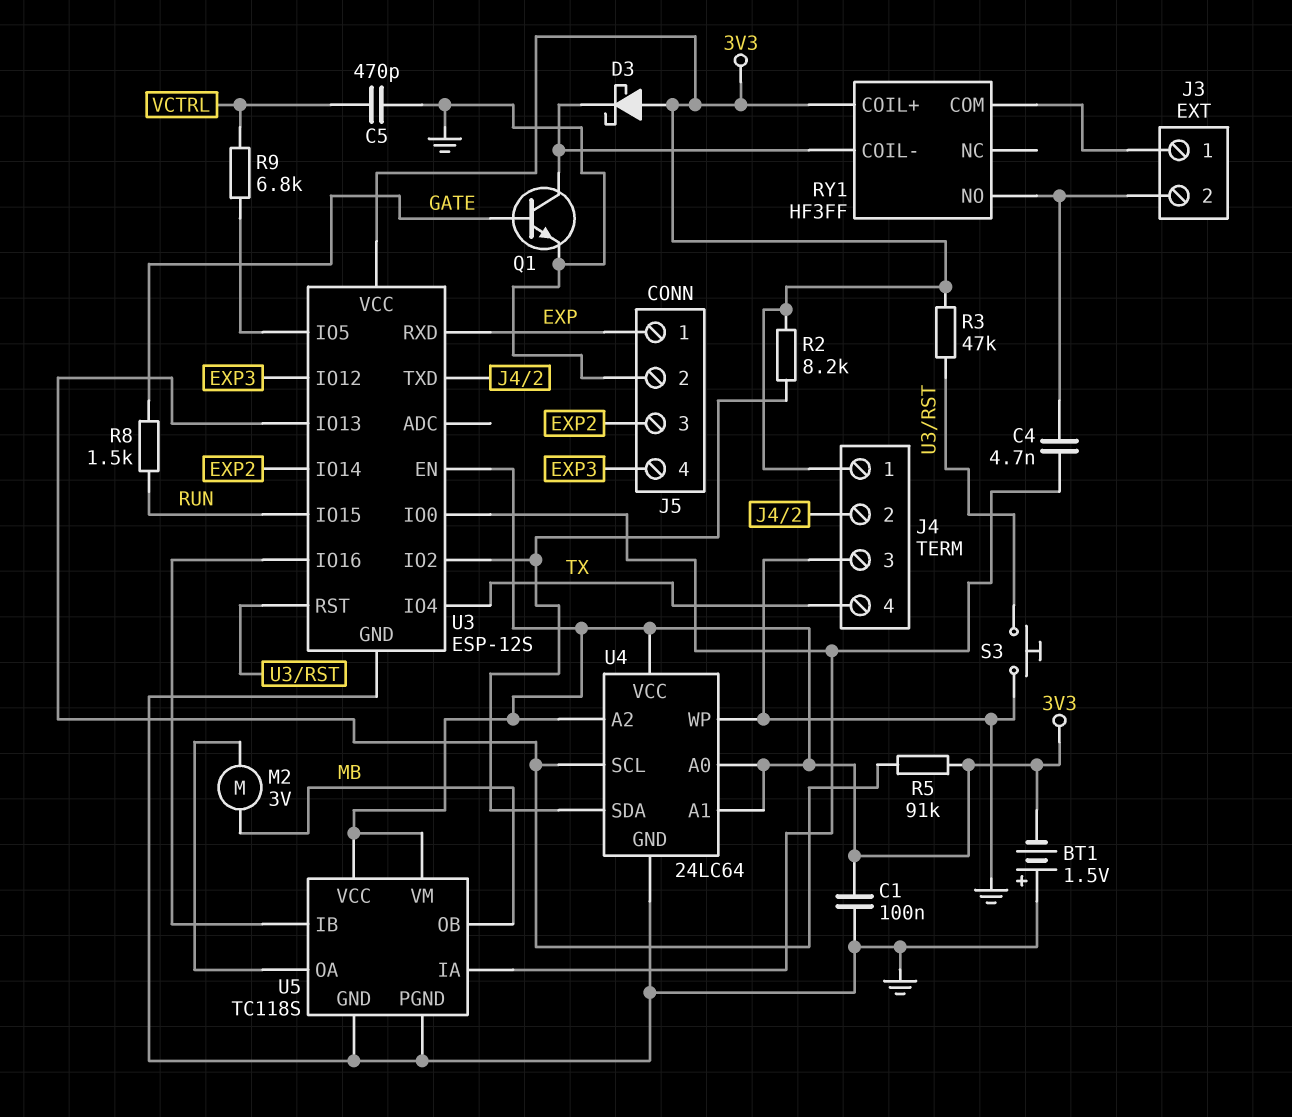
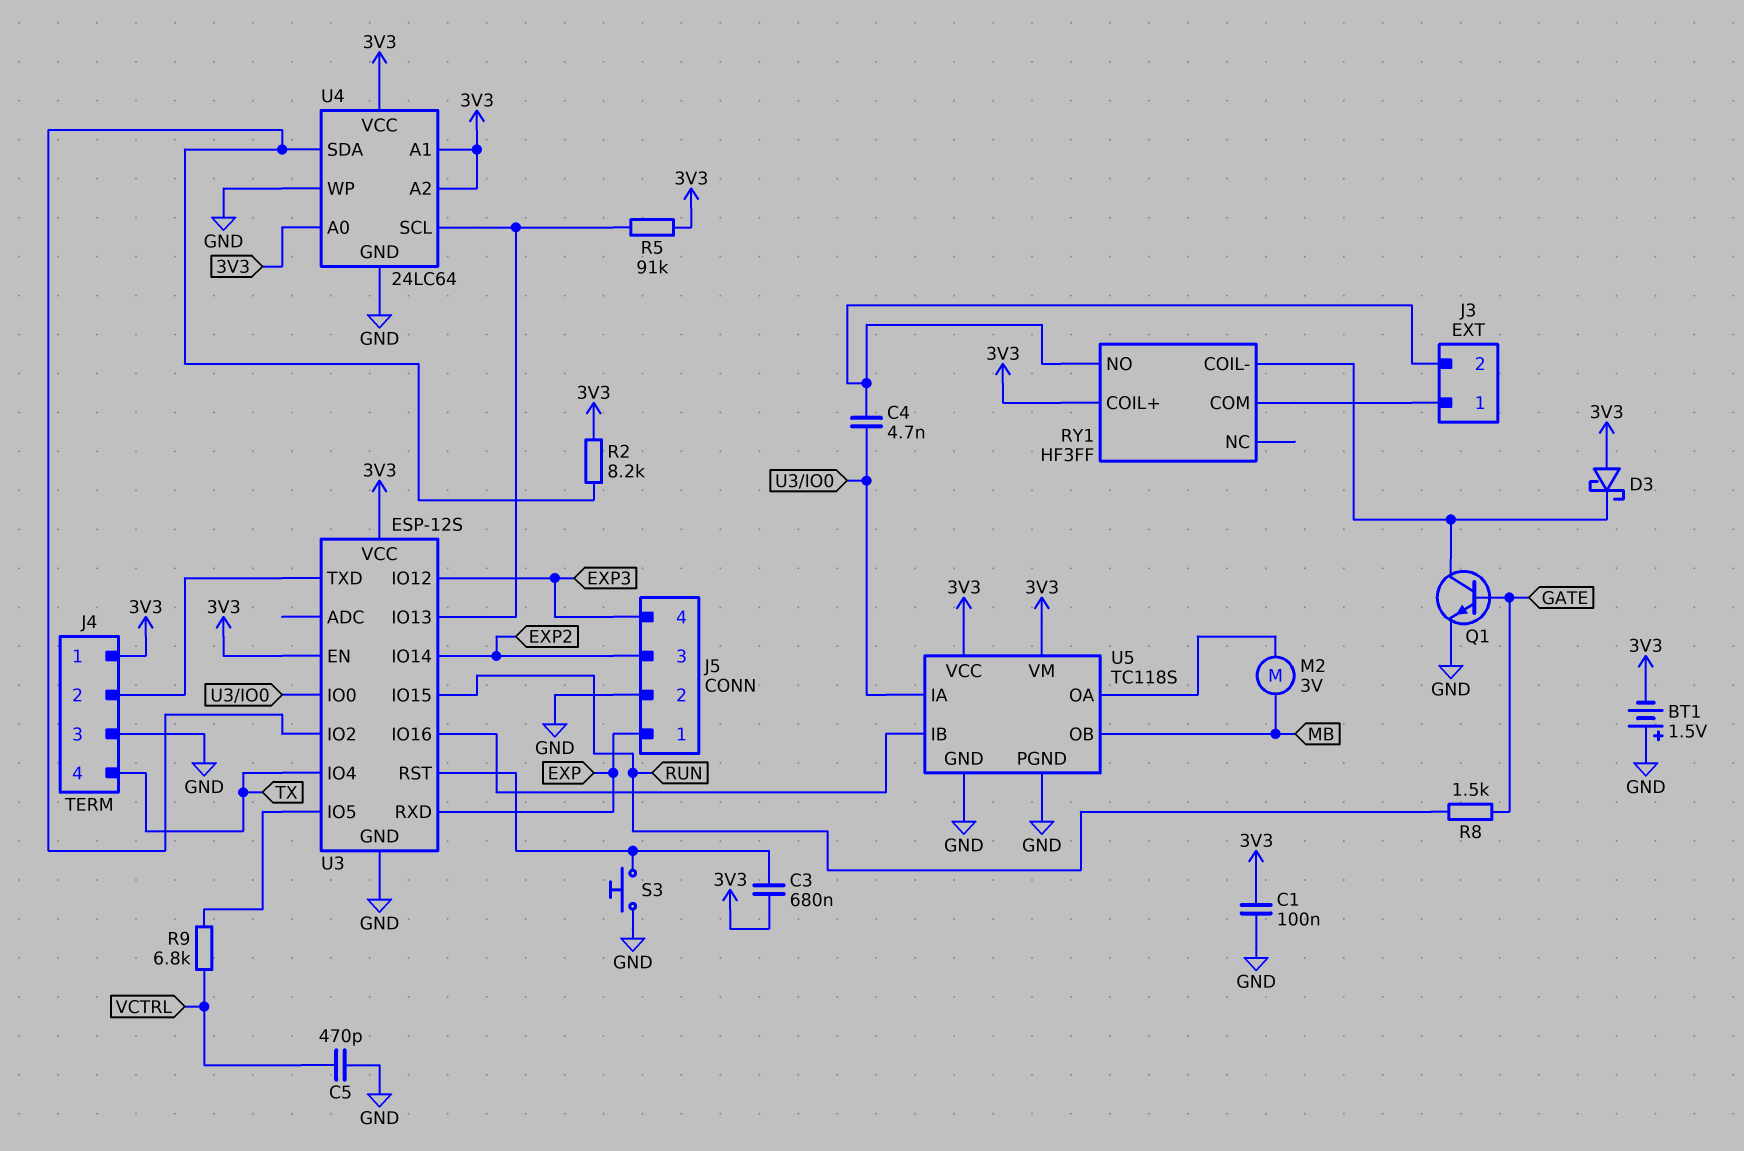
C3: none -> 680nF (3V3, U3/RST)
R3: 47k (3V3, U3/RST) -> none

